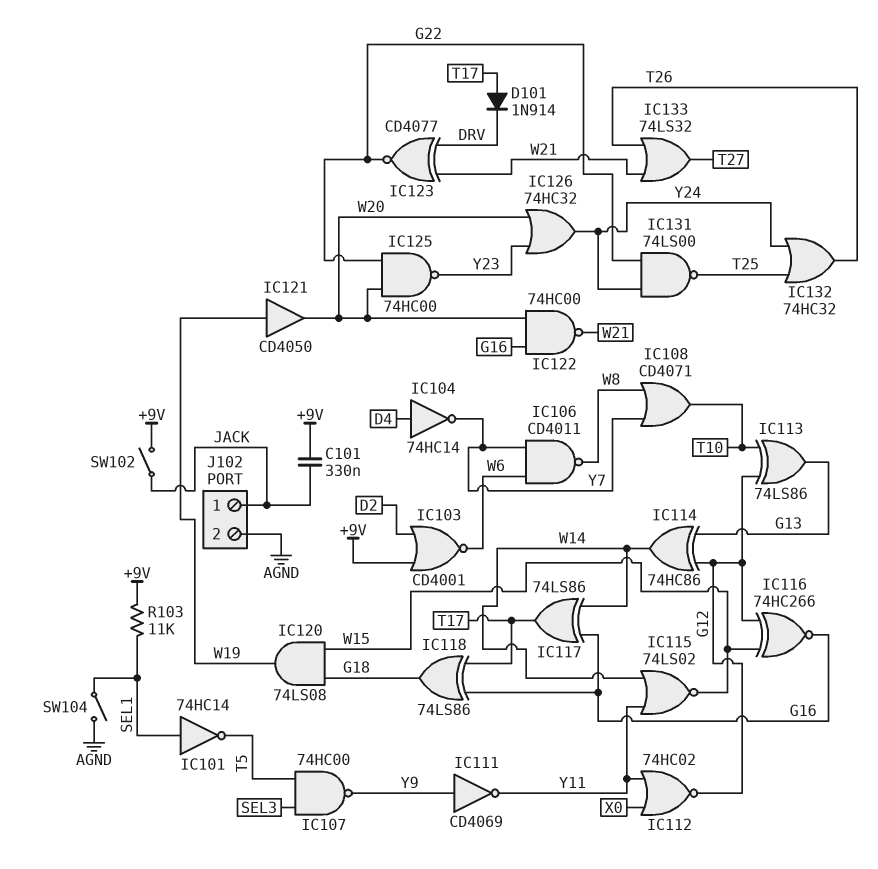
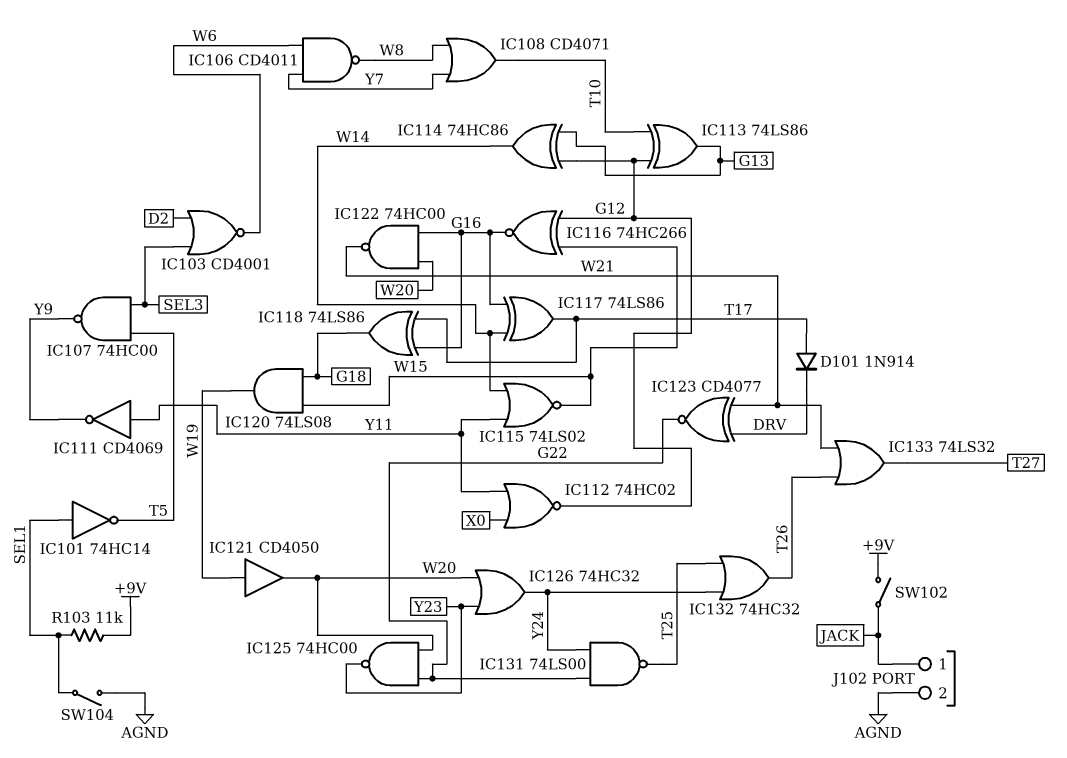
C101: 330nF (+9V, JACK) -> none
IC103: NOR CD4001 (in +9V, in D2, out W6) -> NOR CD4001 (in D2, in SEL3, out W6)
IC104: NOT 74HC14 (in D4, out Y7) -> none
IC111: NOT CD4069 (in Y9, out Y11) -> NOT CD4069 (in Y11, out Y9)

